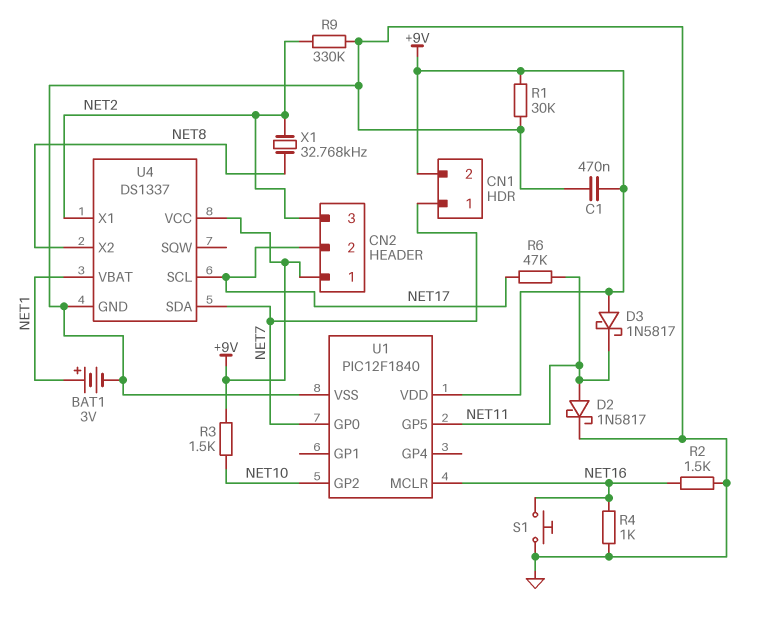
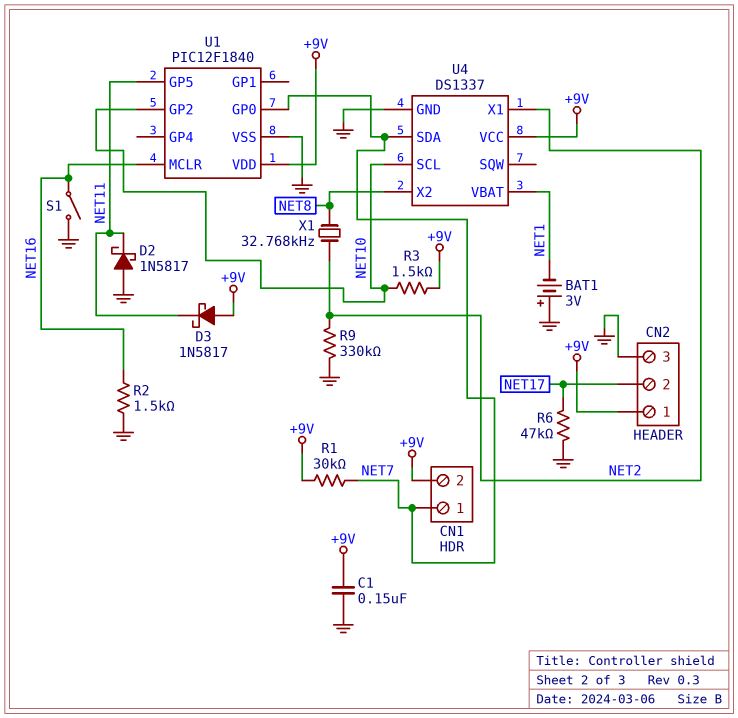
BAT1: 3V (plus NET1, minus GND) -> 3V (plus GND, minus NET1)
C1: 470nF (+9V, GND) -> 150nF (+9V, GND)
CN2 pin 3: NET2 -> GND
D2: schottky 1N5817 (A NET11, K GND) -> schottky 1N5817 (A GND, K NET11)
R1: 30k (+9V, GND) -> 30k (+9V, NET7)
R4: 1k (GND, NET16) -> none
R6: 47k (NET11, NET17) -> 47k (GND, NET17)
S1: button (GND, NET16) -> switch (GND, NET16)
U4 pin SCL: NET17 -> NET10

